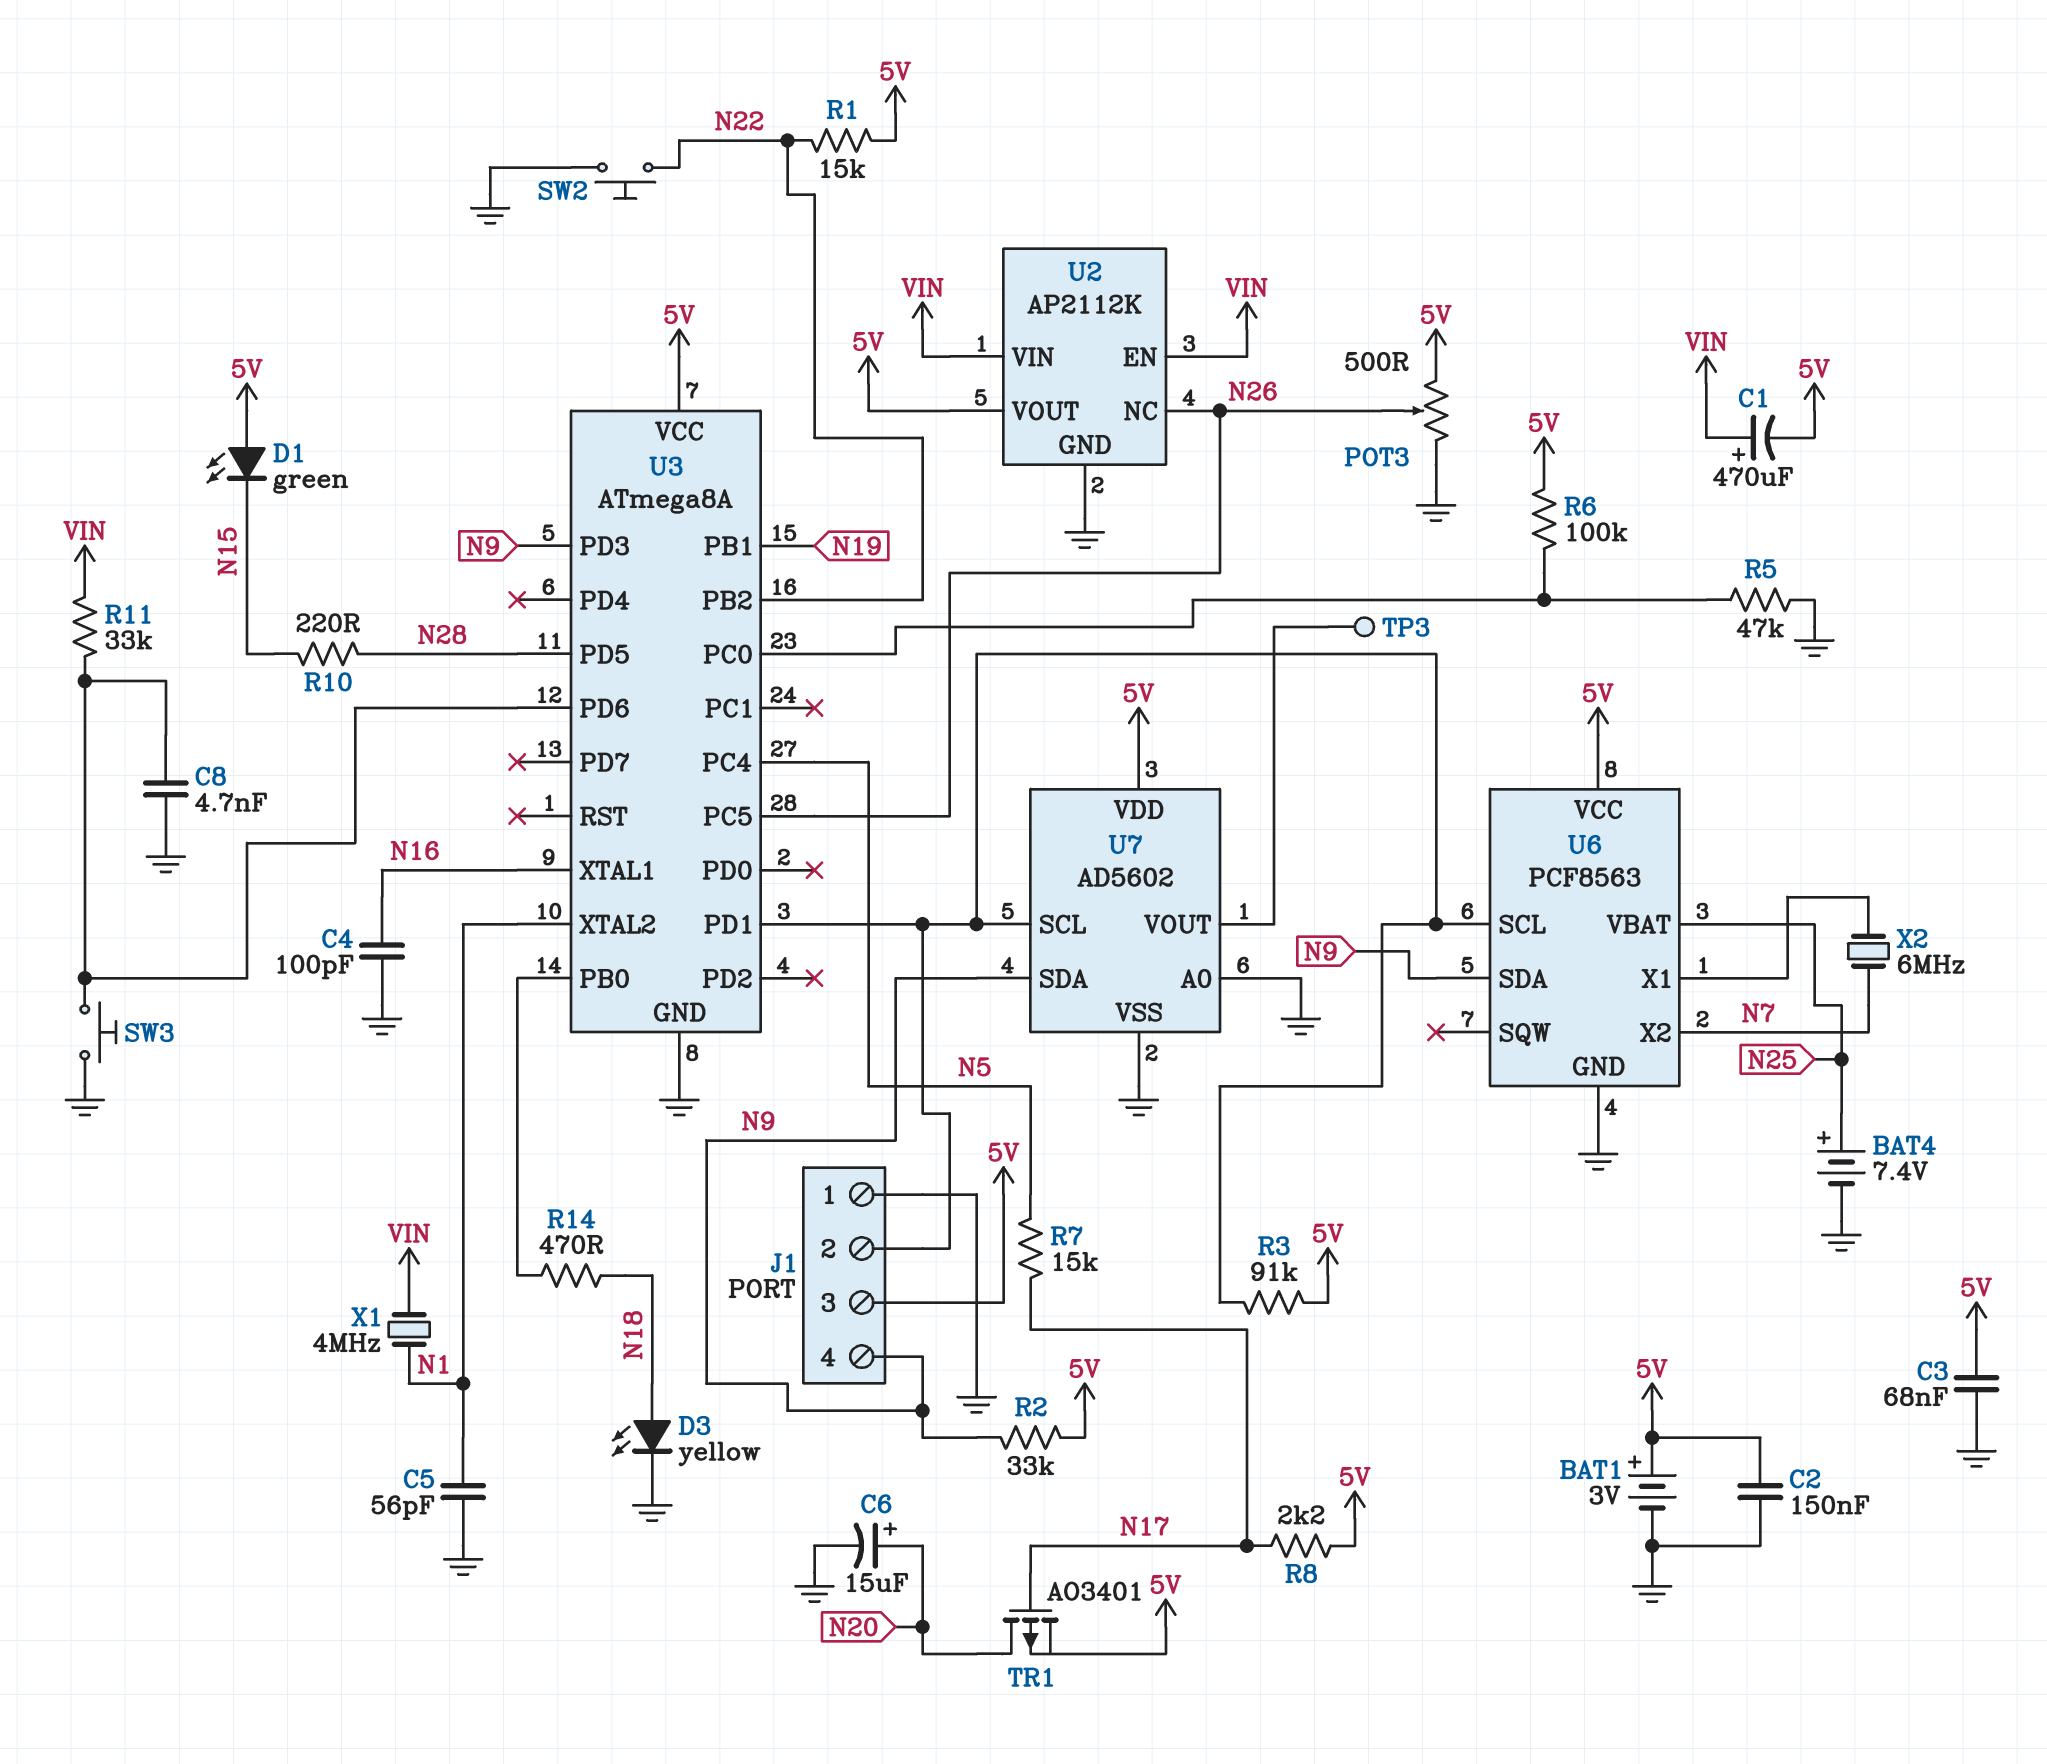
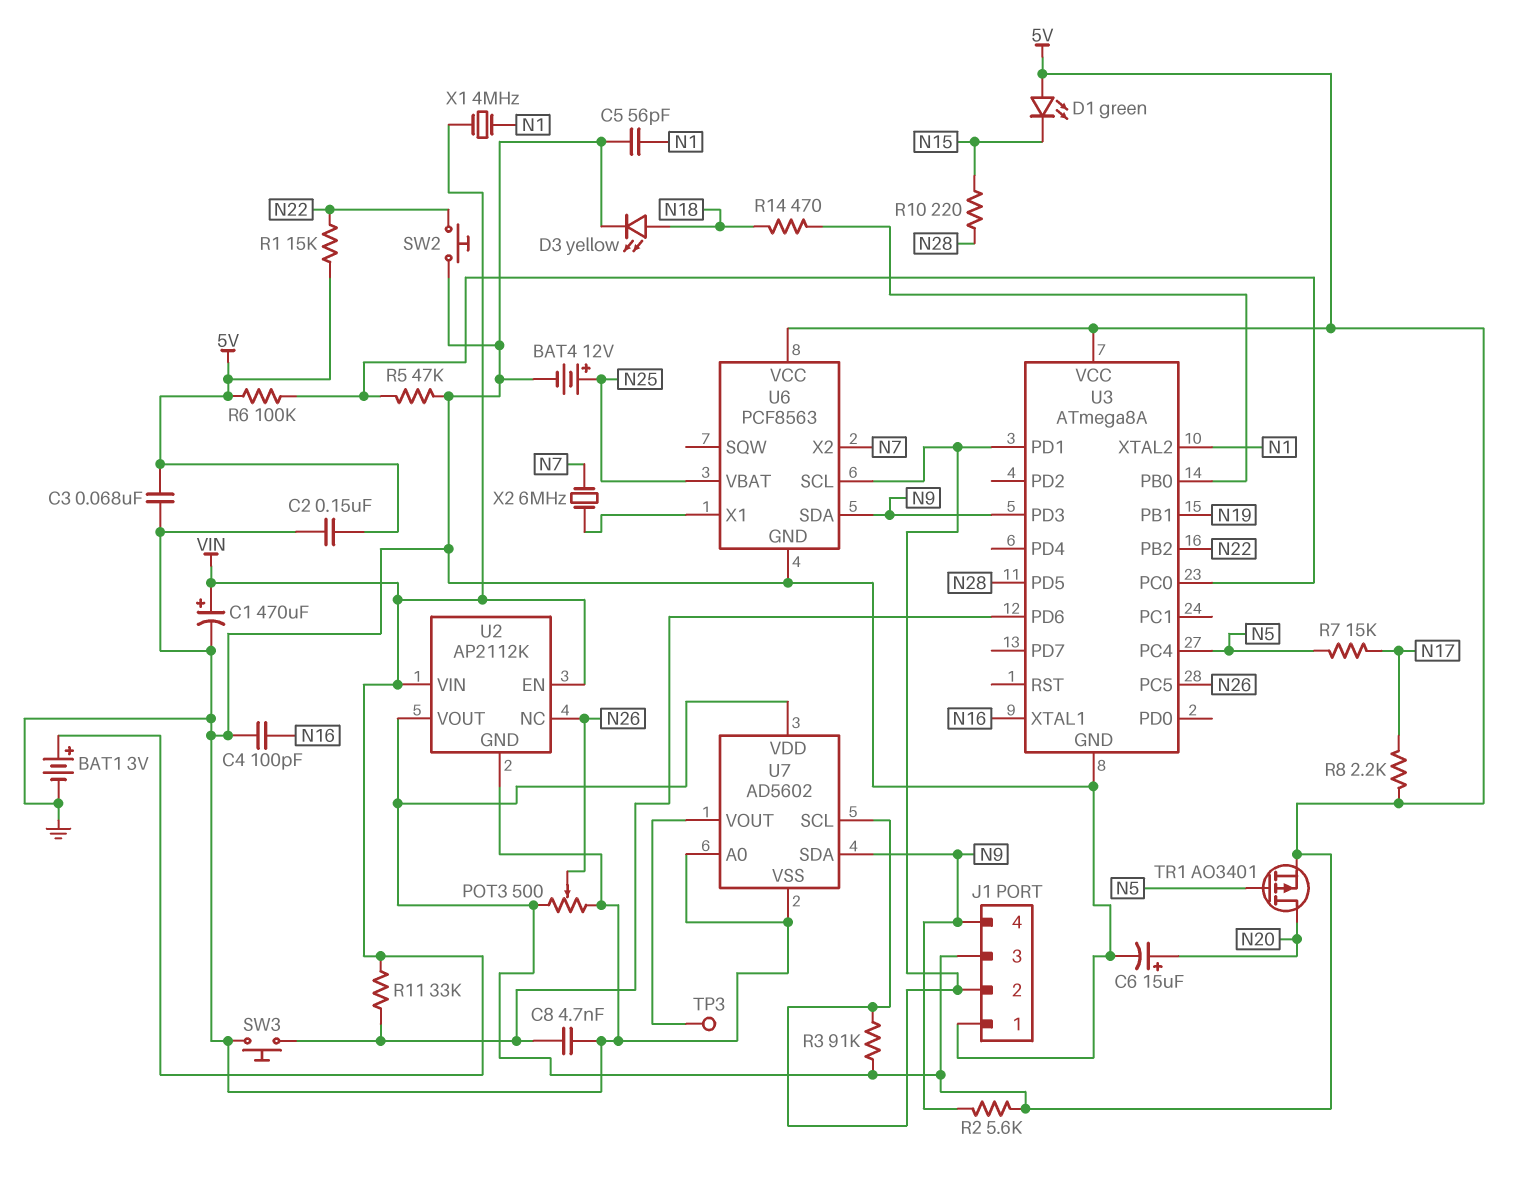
BAT1: 3V (plus 5V, minus GND) -> 3V (plus VIN, minus GND)
BAT4: 7.4V (plus N25, minus GND) -> 12V (plus N25, minus GND)
C1: 470uF (plus VIN, minus 5V) -> 470uF (plus VIN, minus GND)
R2: 33k (5V, N9) -> 5.6k (5V, N9)
TR1: PMOS AO3401 (G N17, D N20, S 5V) -> PMOS AO3401 (G N5, D N20, S 5V)

